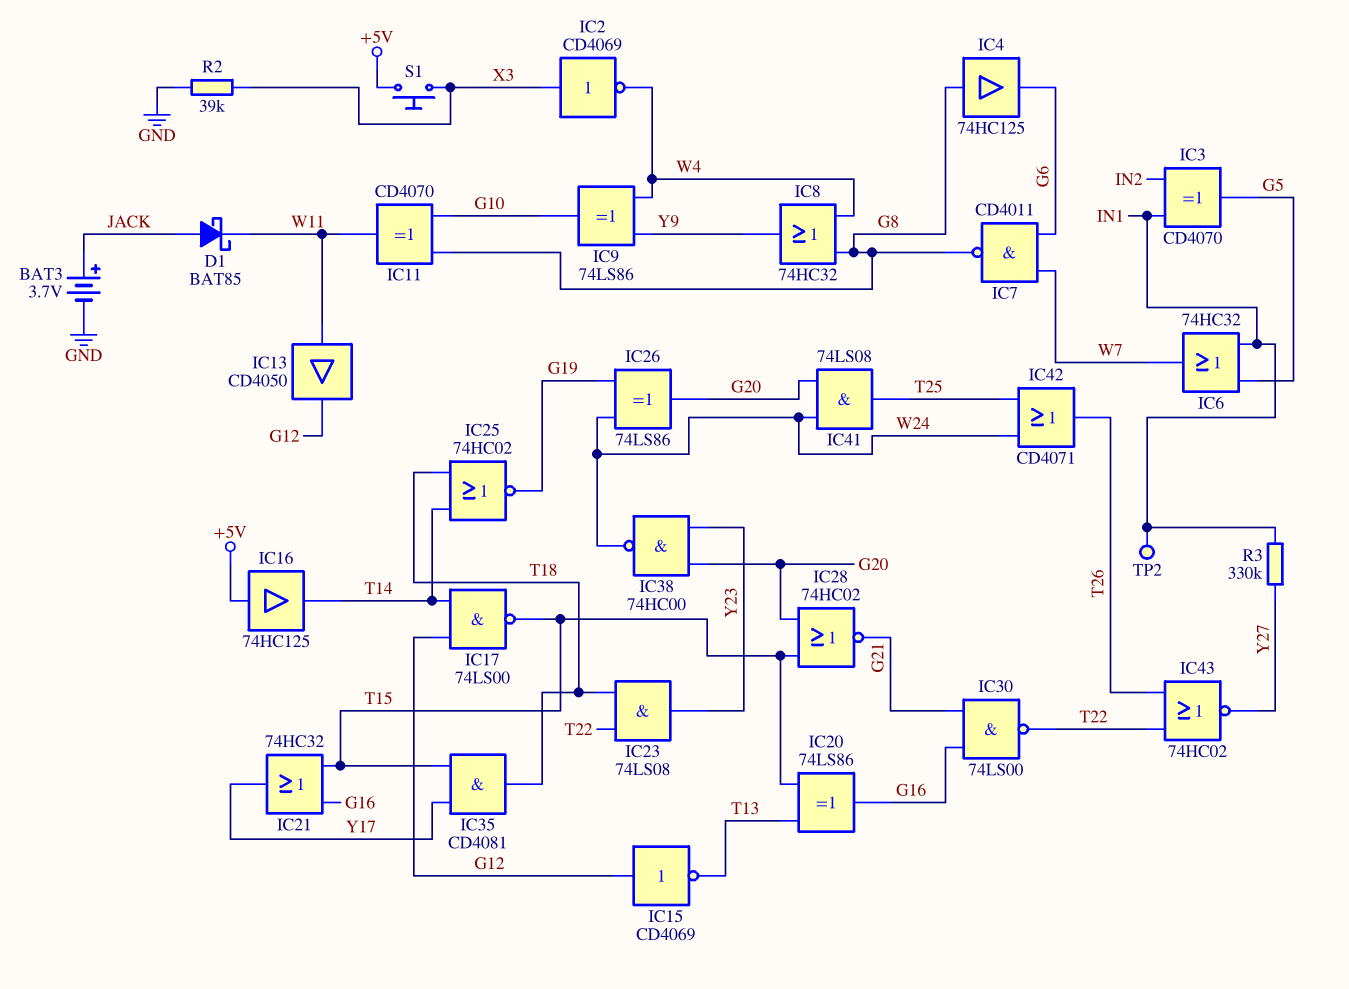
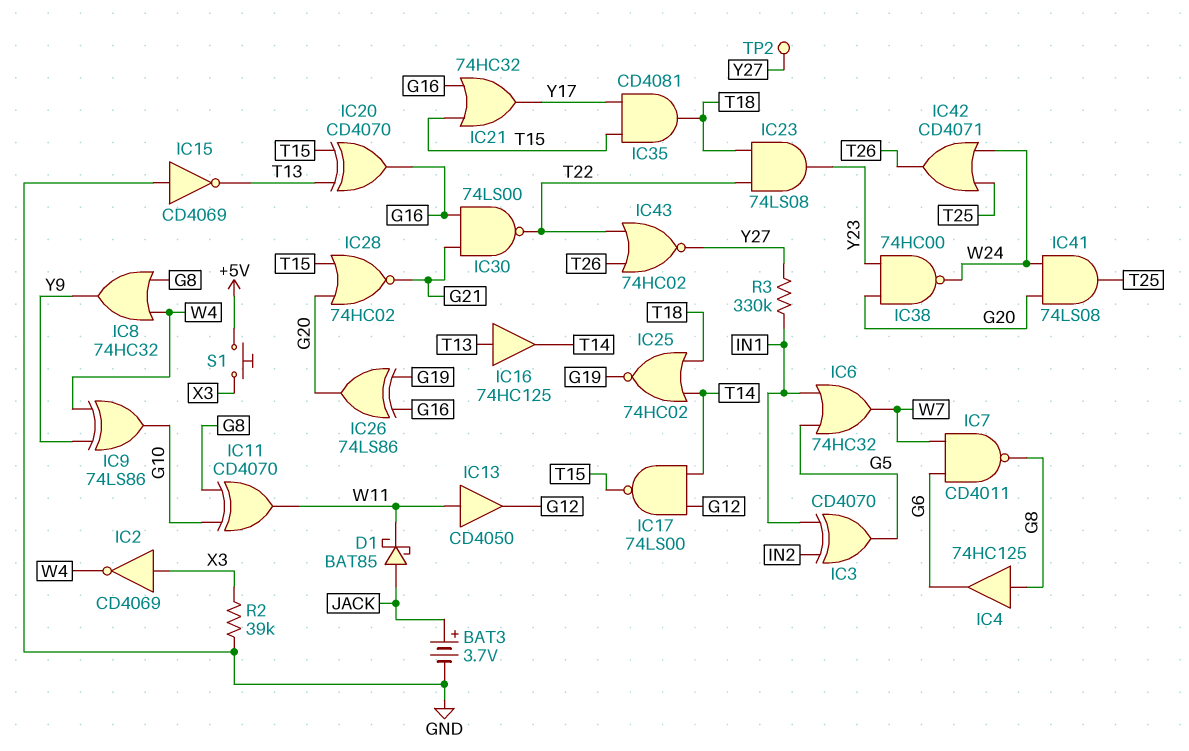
IC15: NOT CD4069 (in G12, out T13) -> NOT CD4069 (in GND, out T13)
IC16: buffer 74HC125 (in +5V, out T14) -> buffer 74HC125 (in T13, out T14)
IC20: XOR 74LS86 (in T13, in T15, out G16) -> XOR CD4070 (in T13, in T15, out G16)
IC26: XOR 74LS86 (in G19, in W24, out G20) -> XOR 74LS86 (in G16, in G19, out G20)
TP2: test point (IN1) -> test point (Y27)

